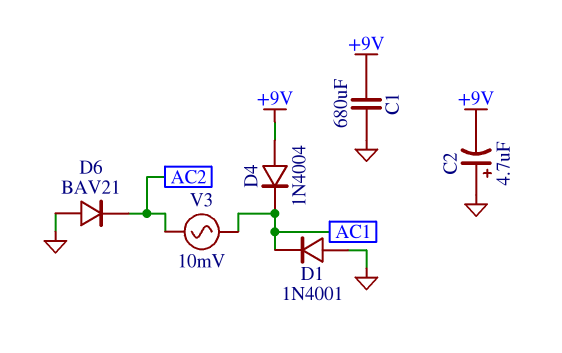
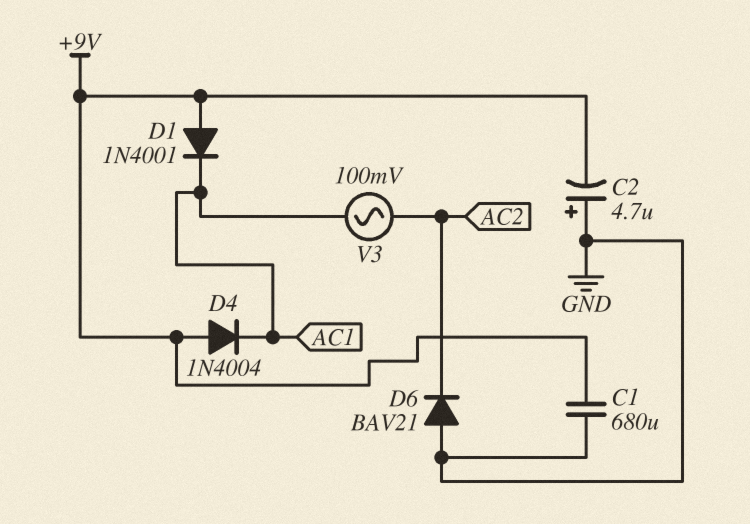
D1: diode 1N4001 (A GND, K AC1) -> diode 1N4001 (A +9V, K AC1)
V3: AC 10mV (AC1, AC2) -> AC 100mV (AC1, AC2)

